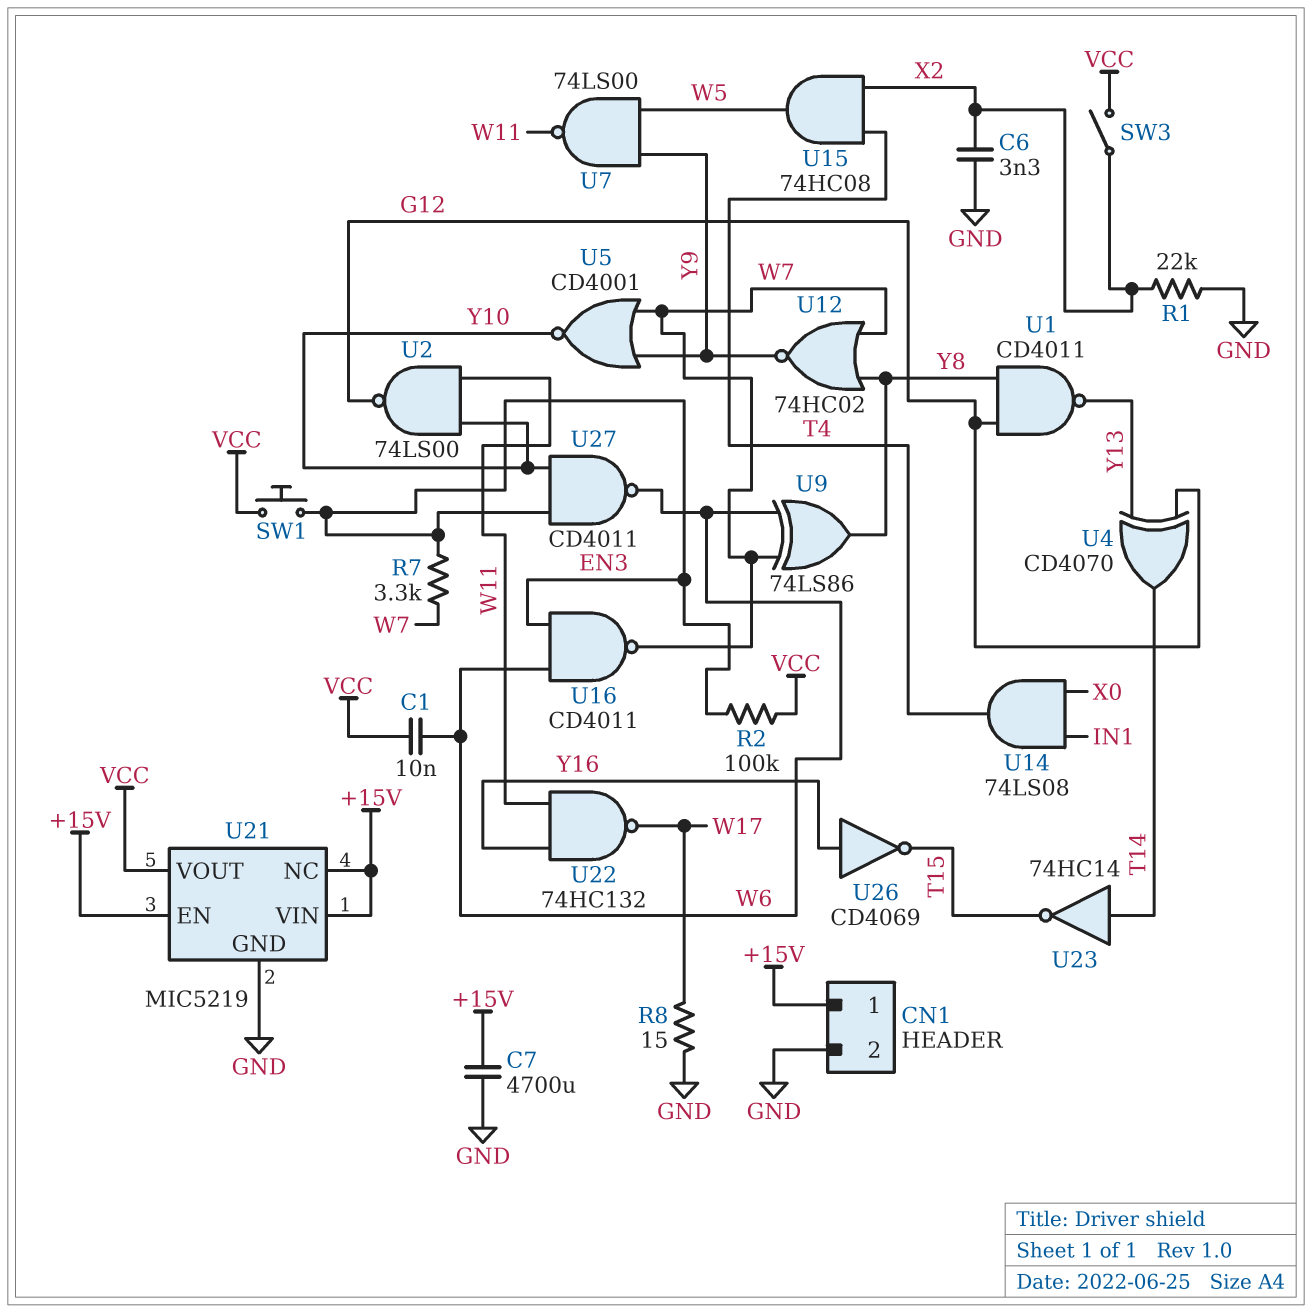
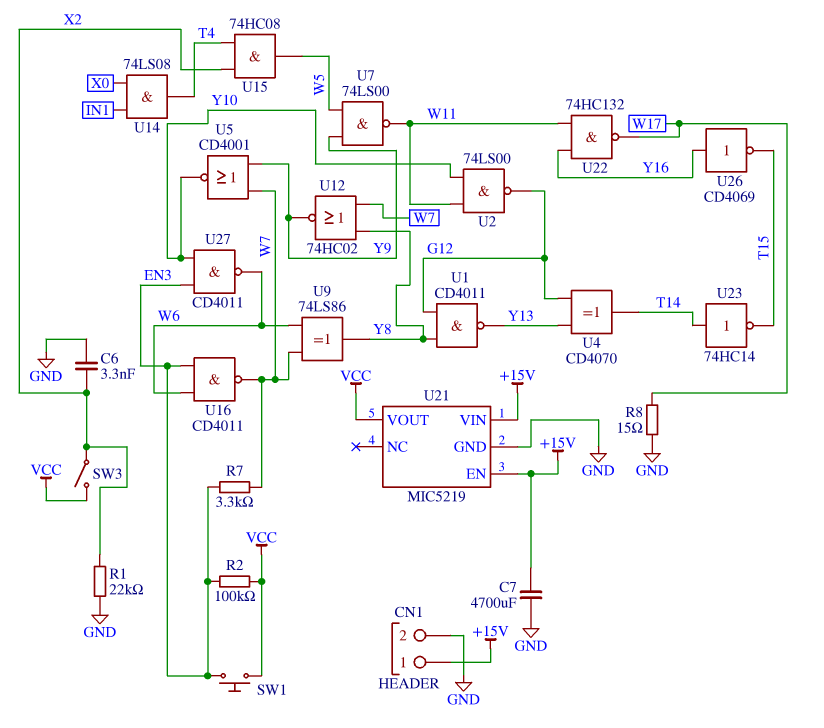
C1: 10nF (VCC, W6) -> none
U21 pin NC: +15V -> none

